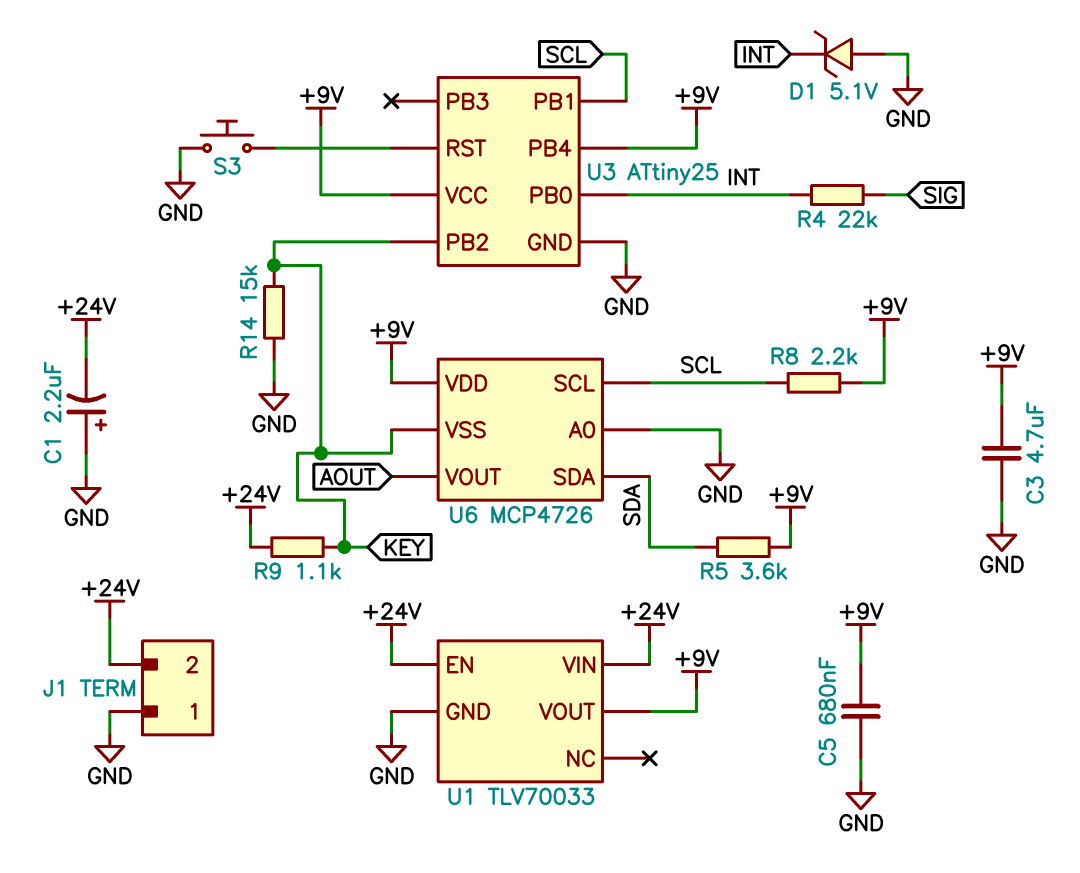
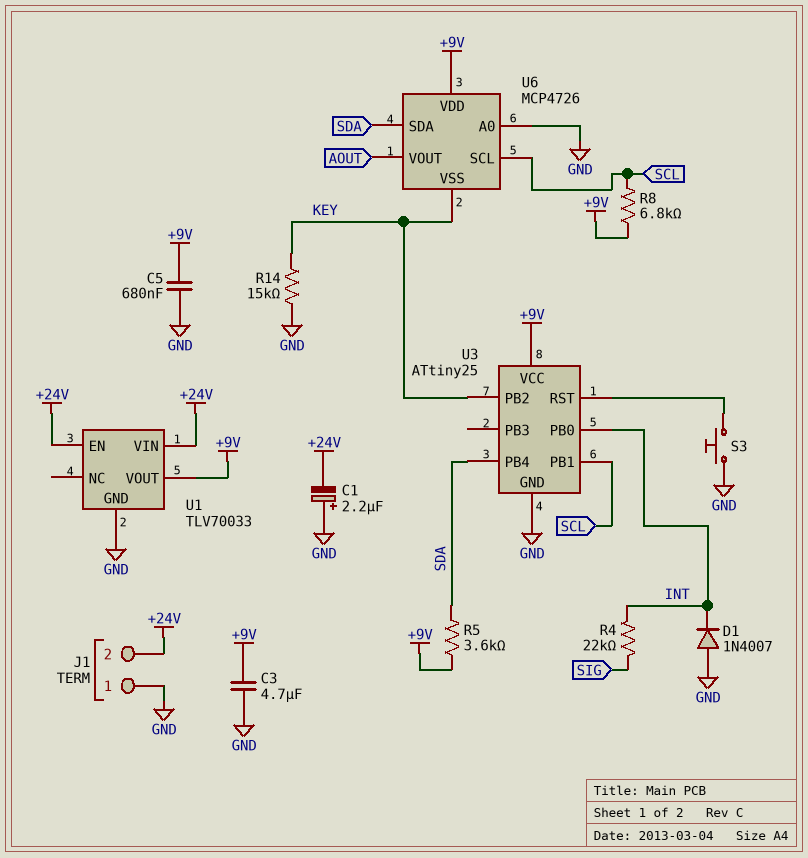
D1: zener 5.1V (A GND, K INT) -> diode 1N4007 (A GND, K INT)
R8: 2.2k (+9V, SCL) -> 6.8k (+9V, SCL)
R9: 1.1k (+24V, KEY) -> none
U3 pin PB4: +9V -> SDA

